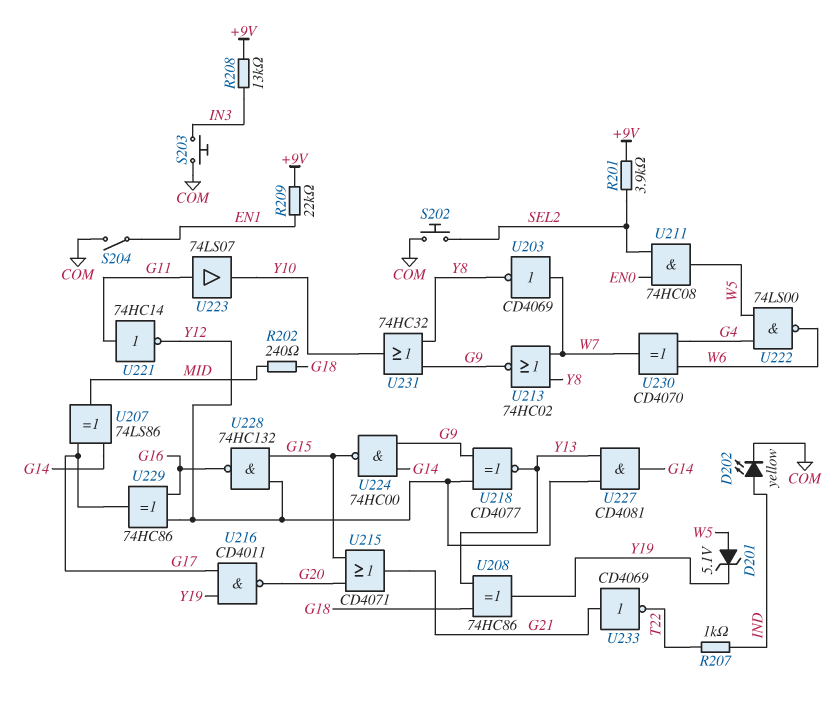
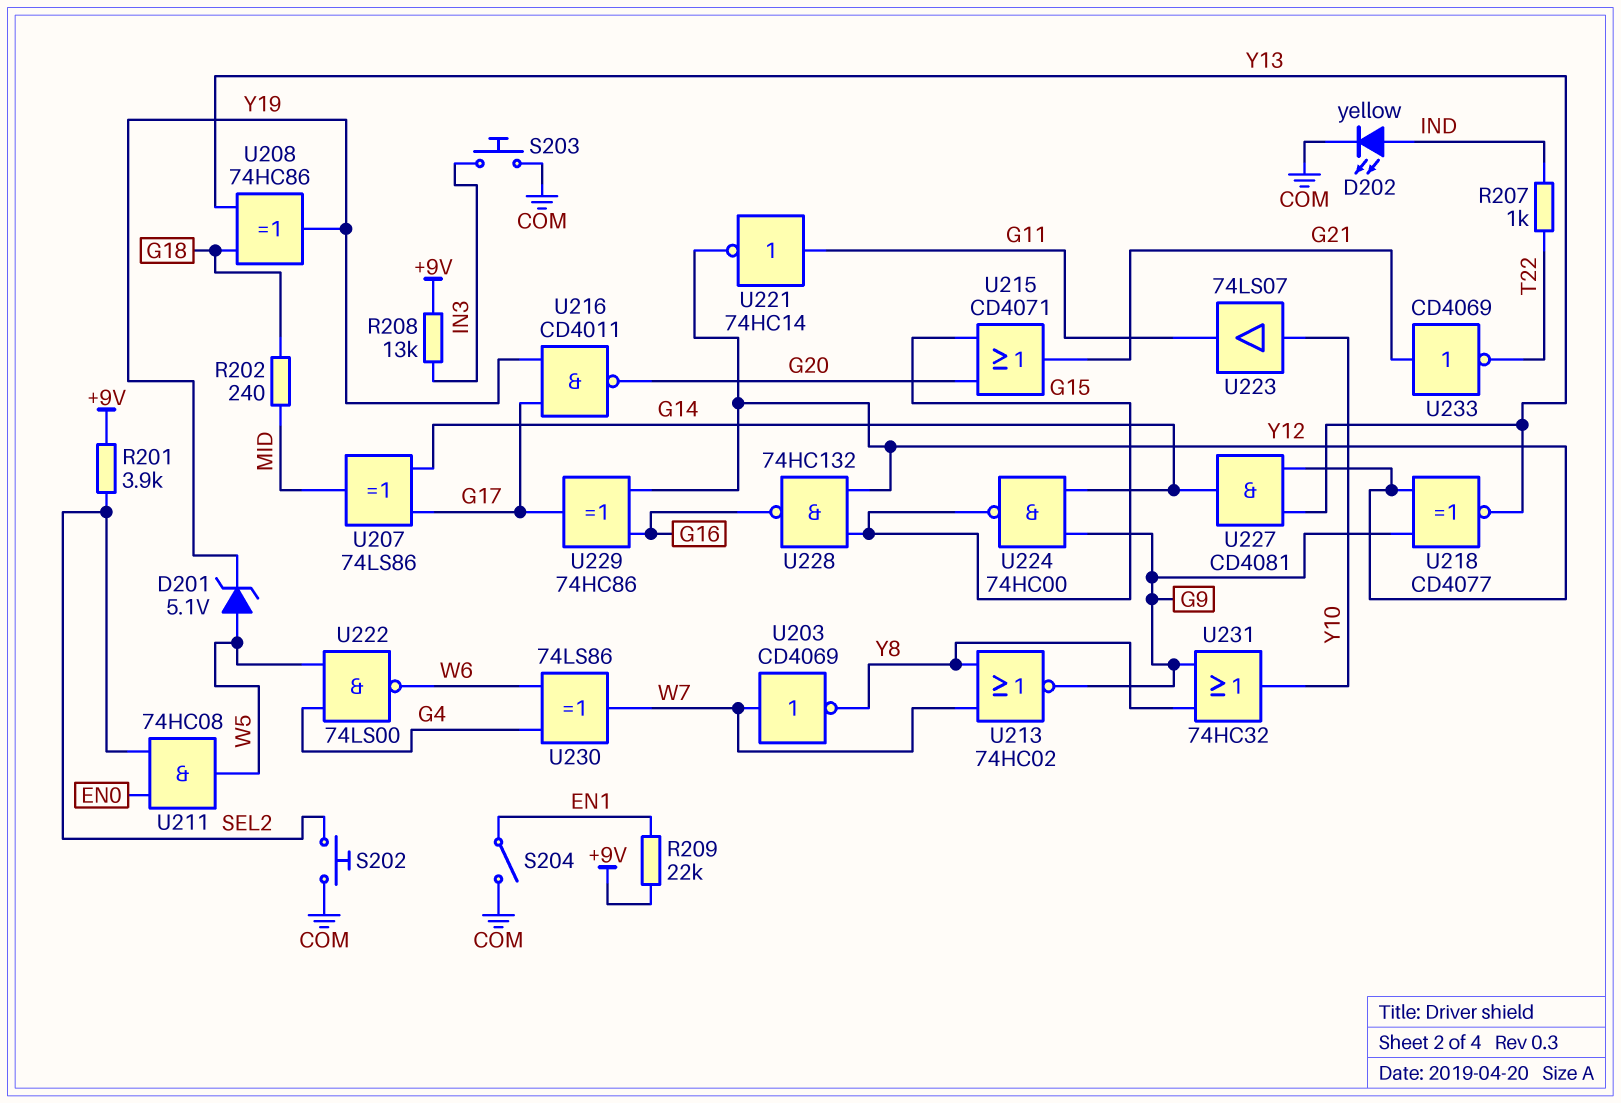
U223: buffer 74LS07 (in G11, out Y10) -> buffer 74LS07 (in Y10, out G11)
U230: XOR CD4070 (in G4, in W6, out W7) -> XOR 74LS86 (in G4, in W6, out W7)

